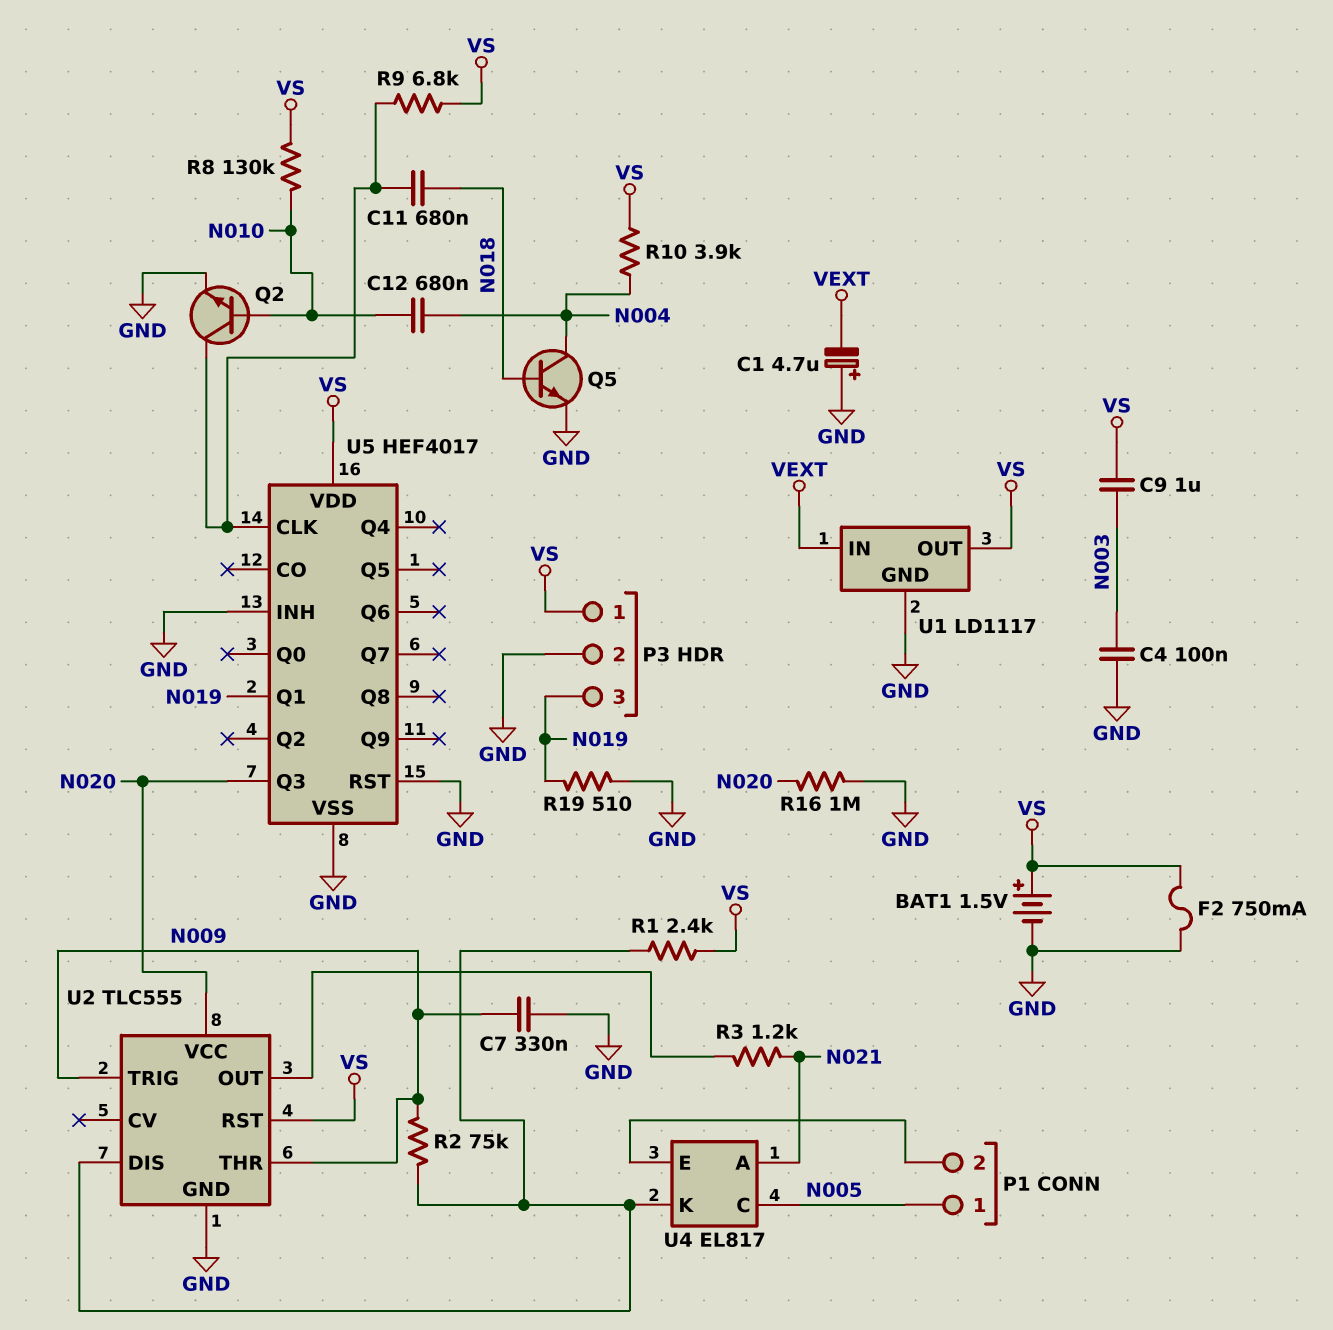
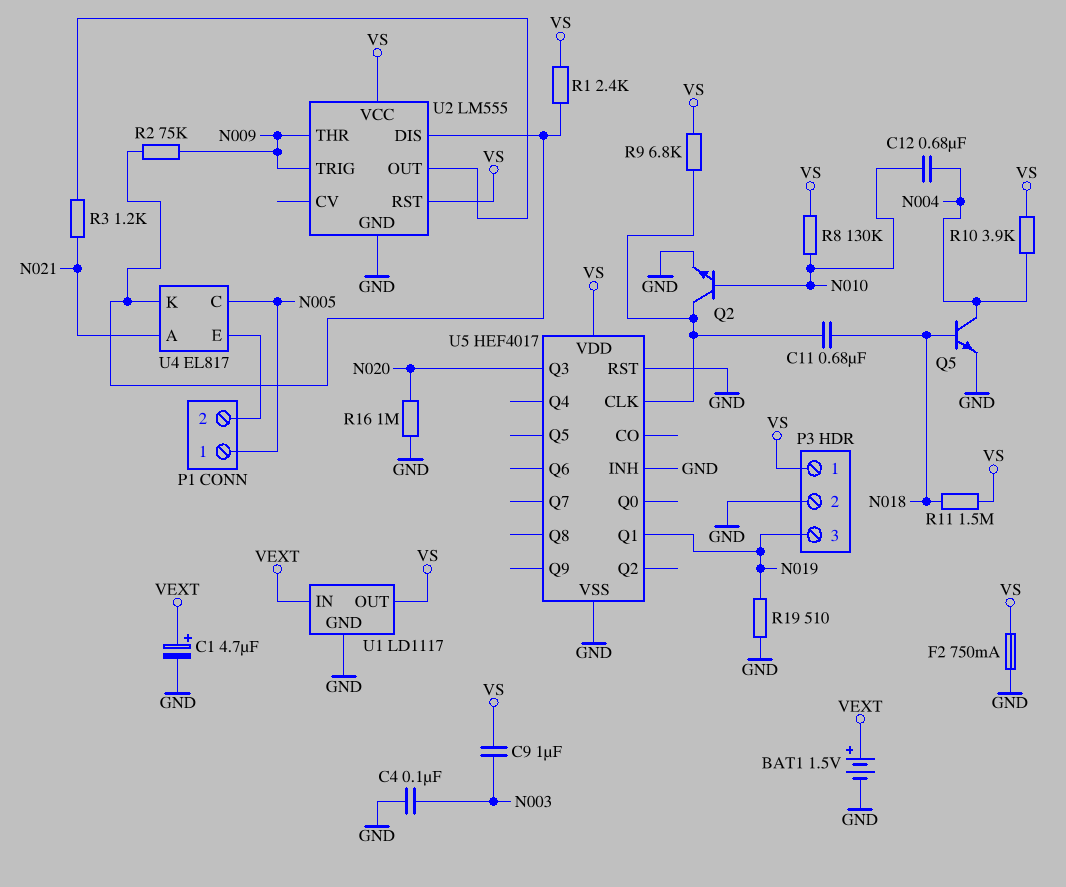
BAT1: 1.5V (plus VS, minus GND) -> 1.5V (plus VEXT, minus GND)
C1: 4.7uF (plus GND, minus VEXT) -> 4.7uF (plus VEXT, minus GND)
C7: 330nF (GND, N009) -> none
R11: none -> 1.5M (N018, VS)
U2: TLC555 -> LM555
U2 pin VCC: N020 -> VS

